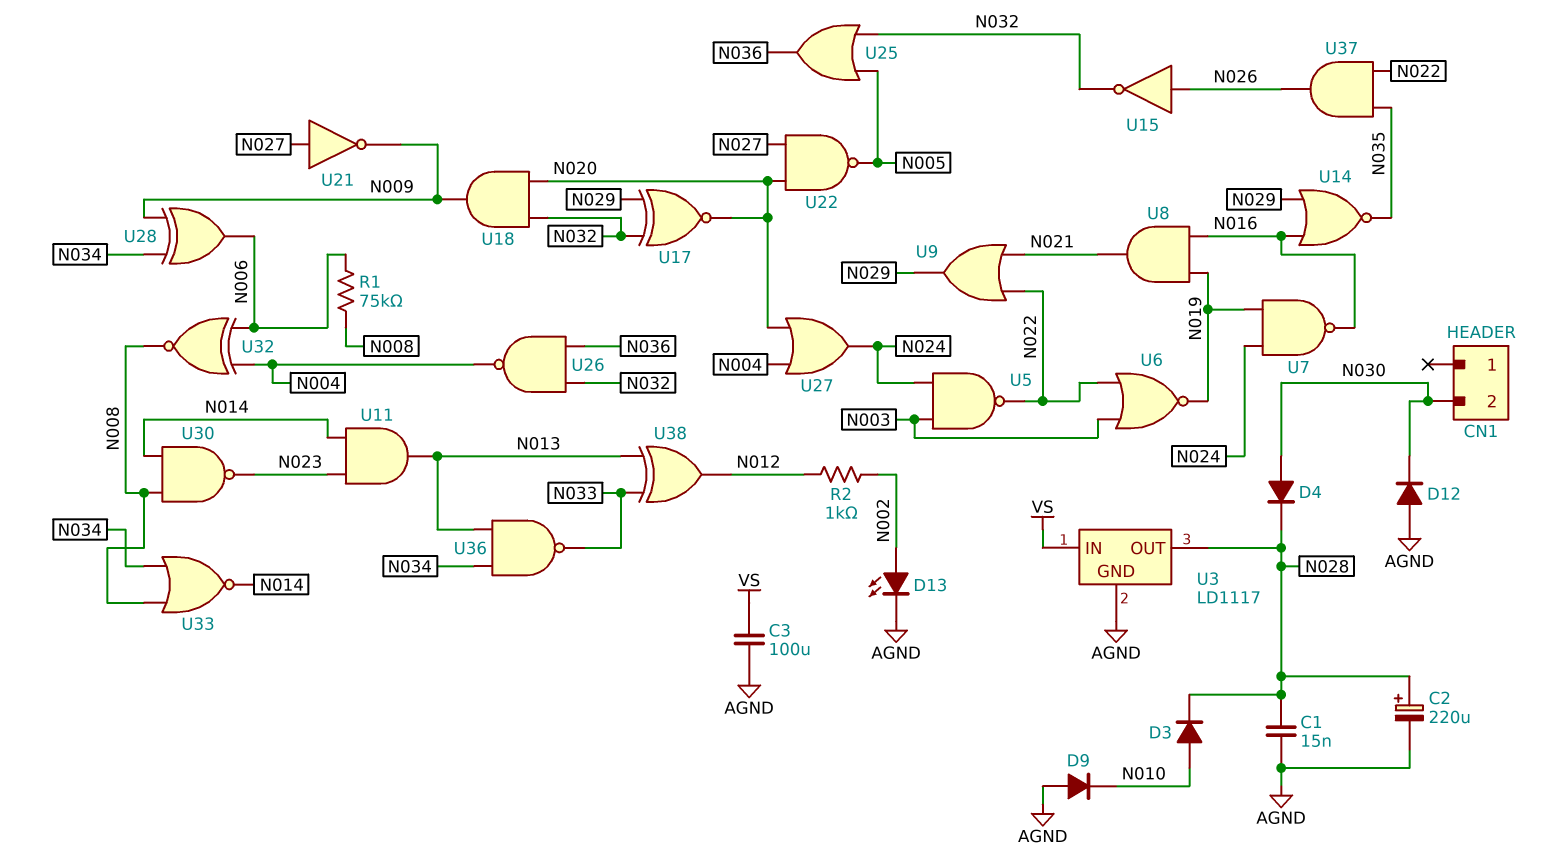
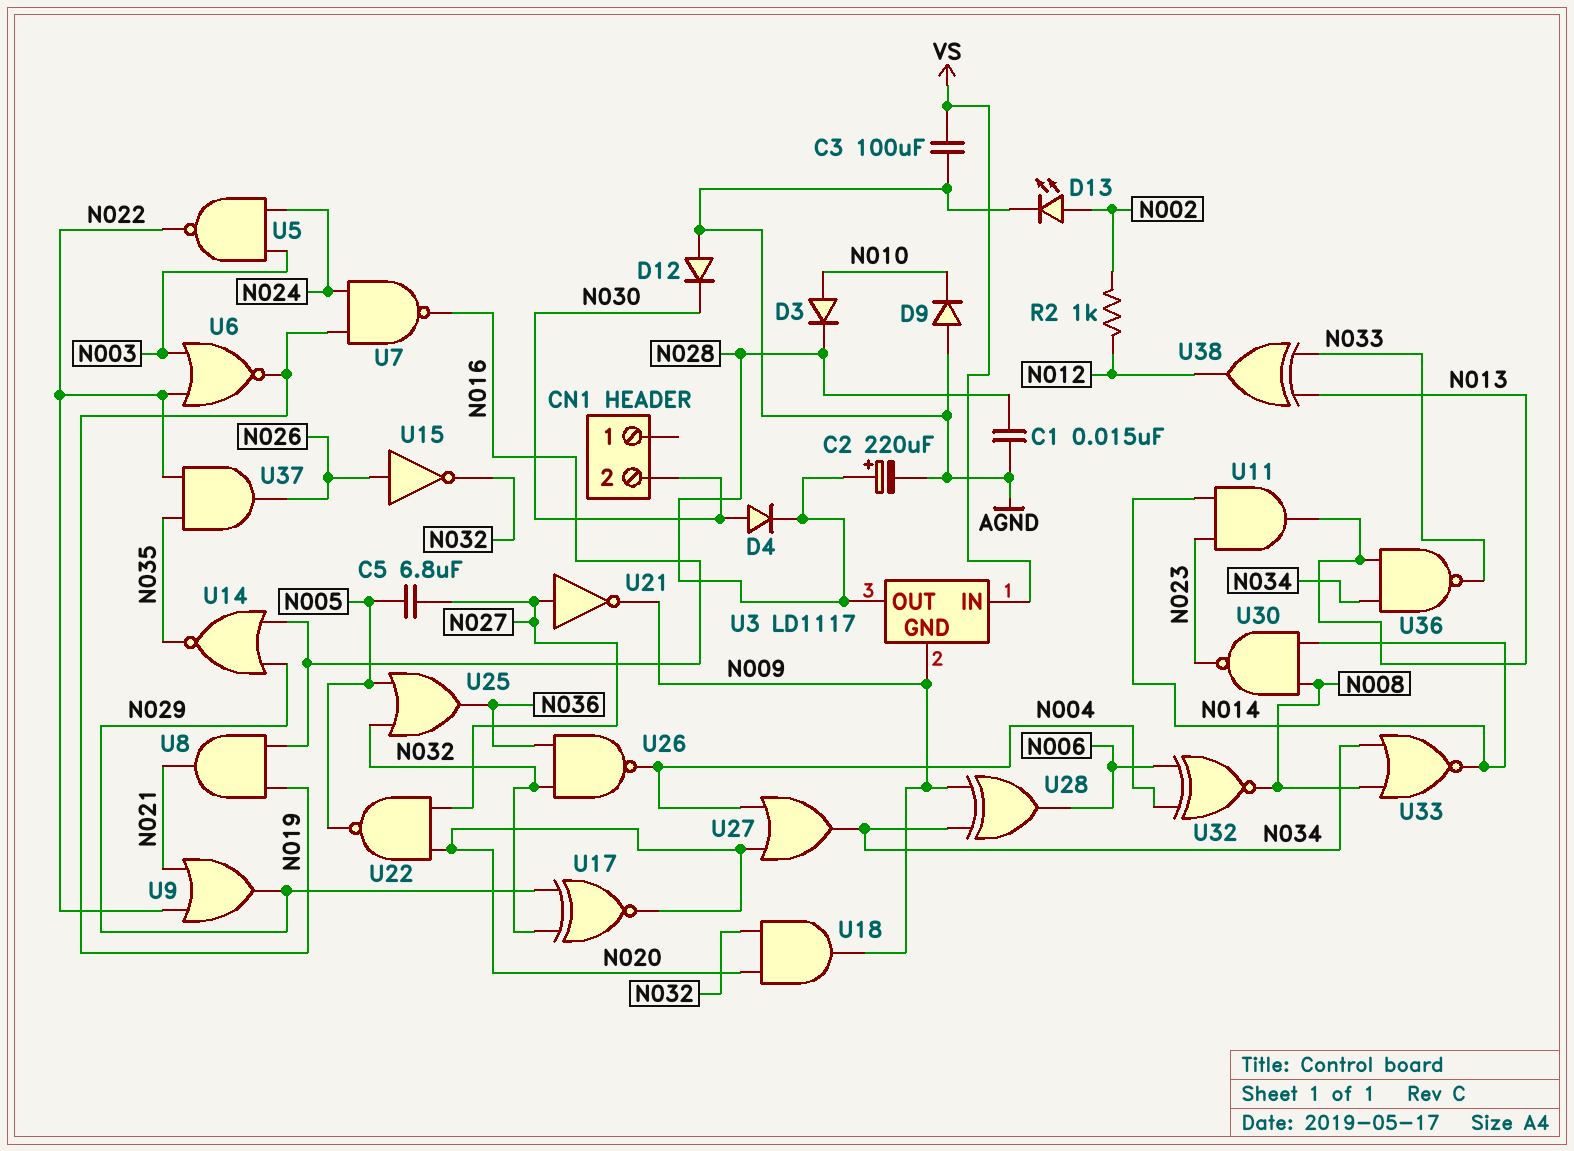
C5: none -> 6.8uF (N005, N027)
R1: 75k (N006, N008) -> none
U3 pin GND: AGND -> N009
U27: OR (in N004, in N020, out N024) -> OR (in N004, in N020, out N034)

